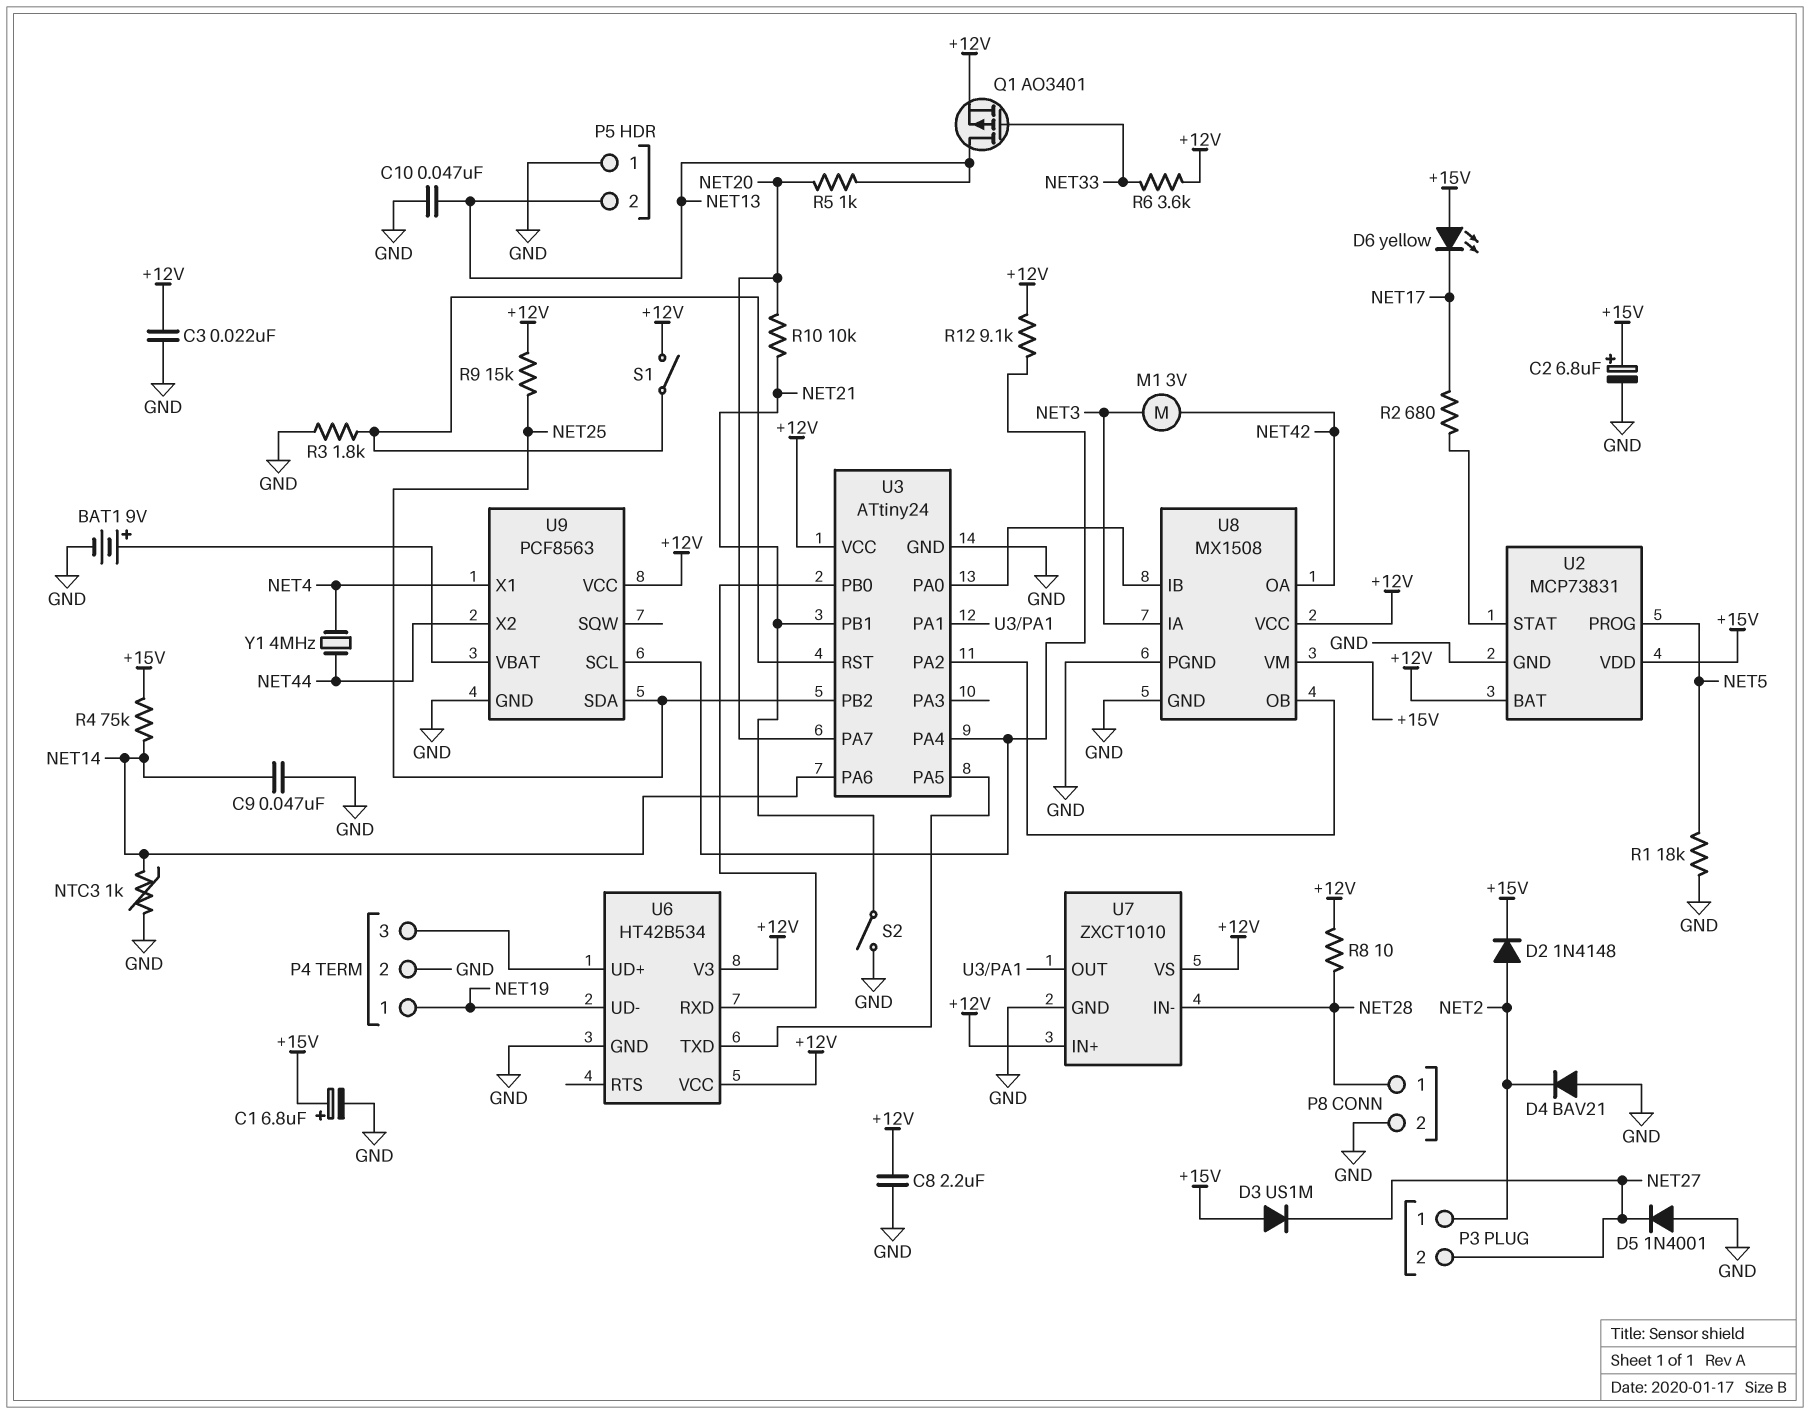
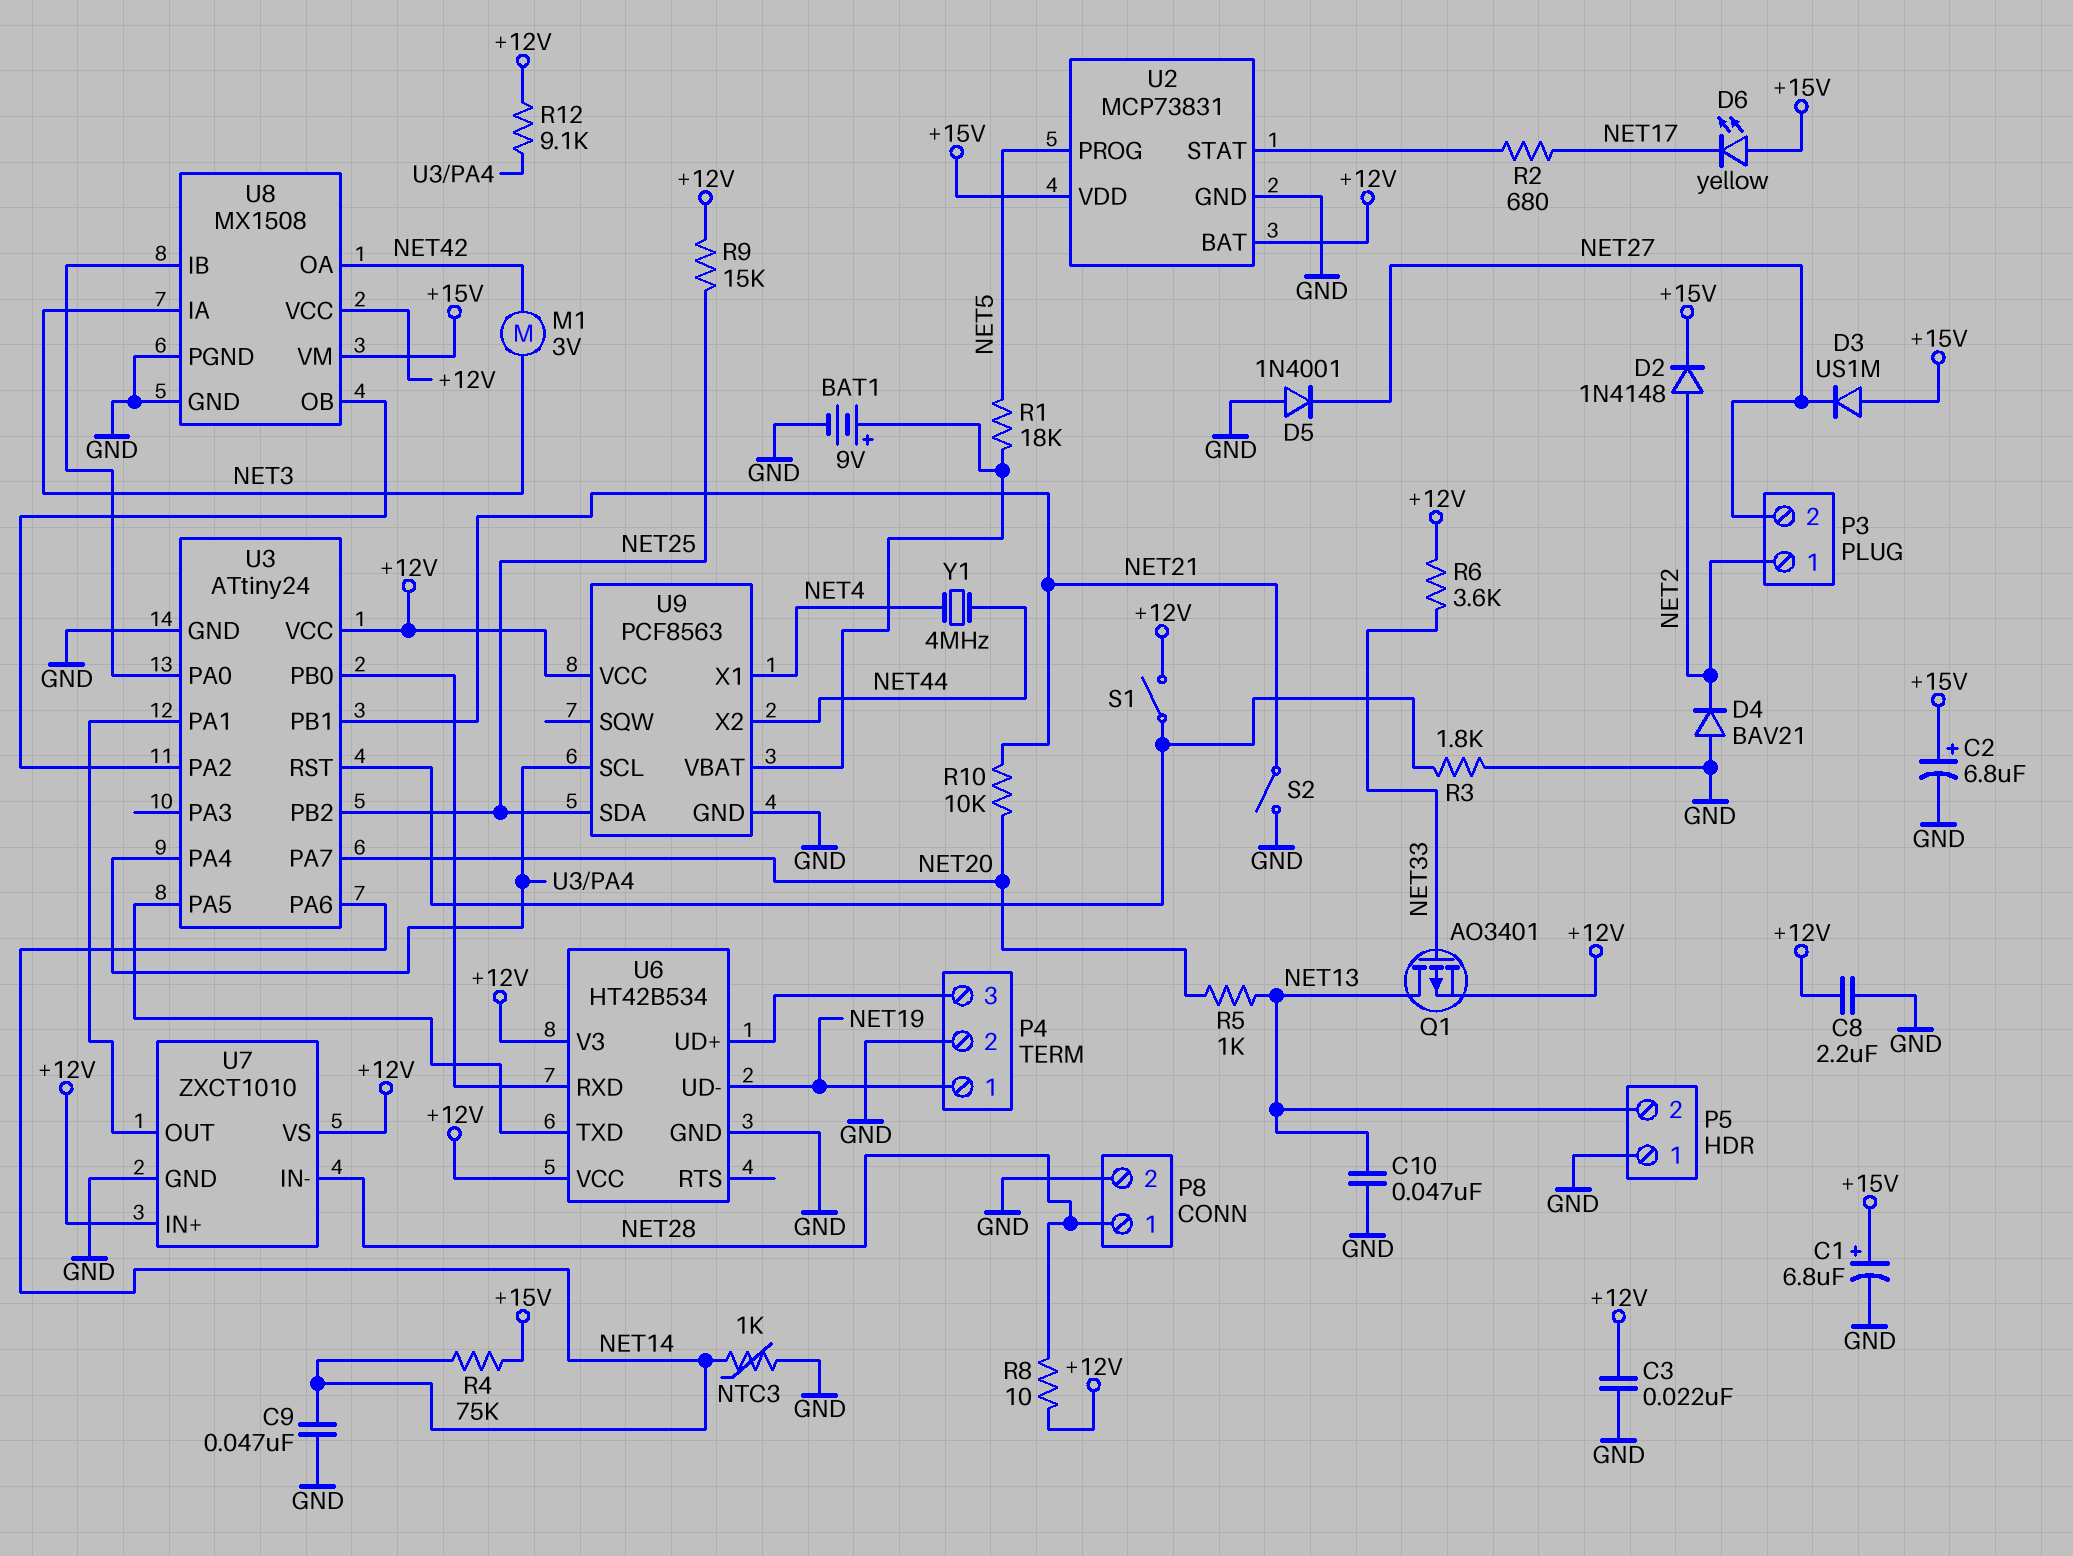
R1: 18k (GND, NET5) -> 18k (NET5, U9/VBAT)

